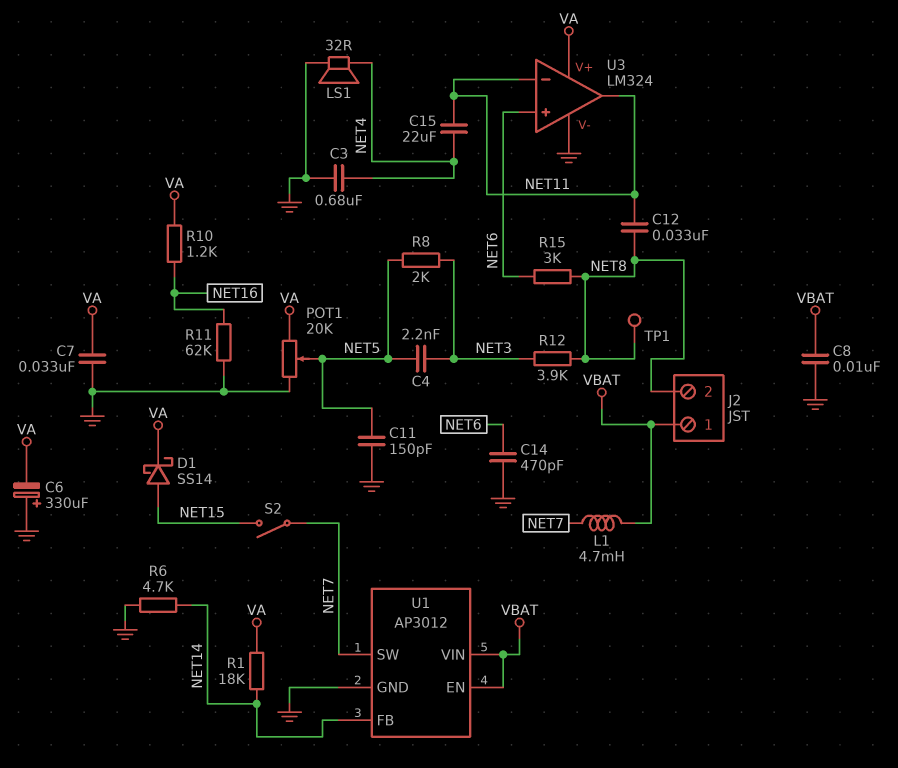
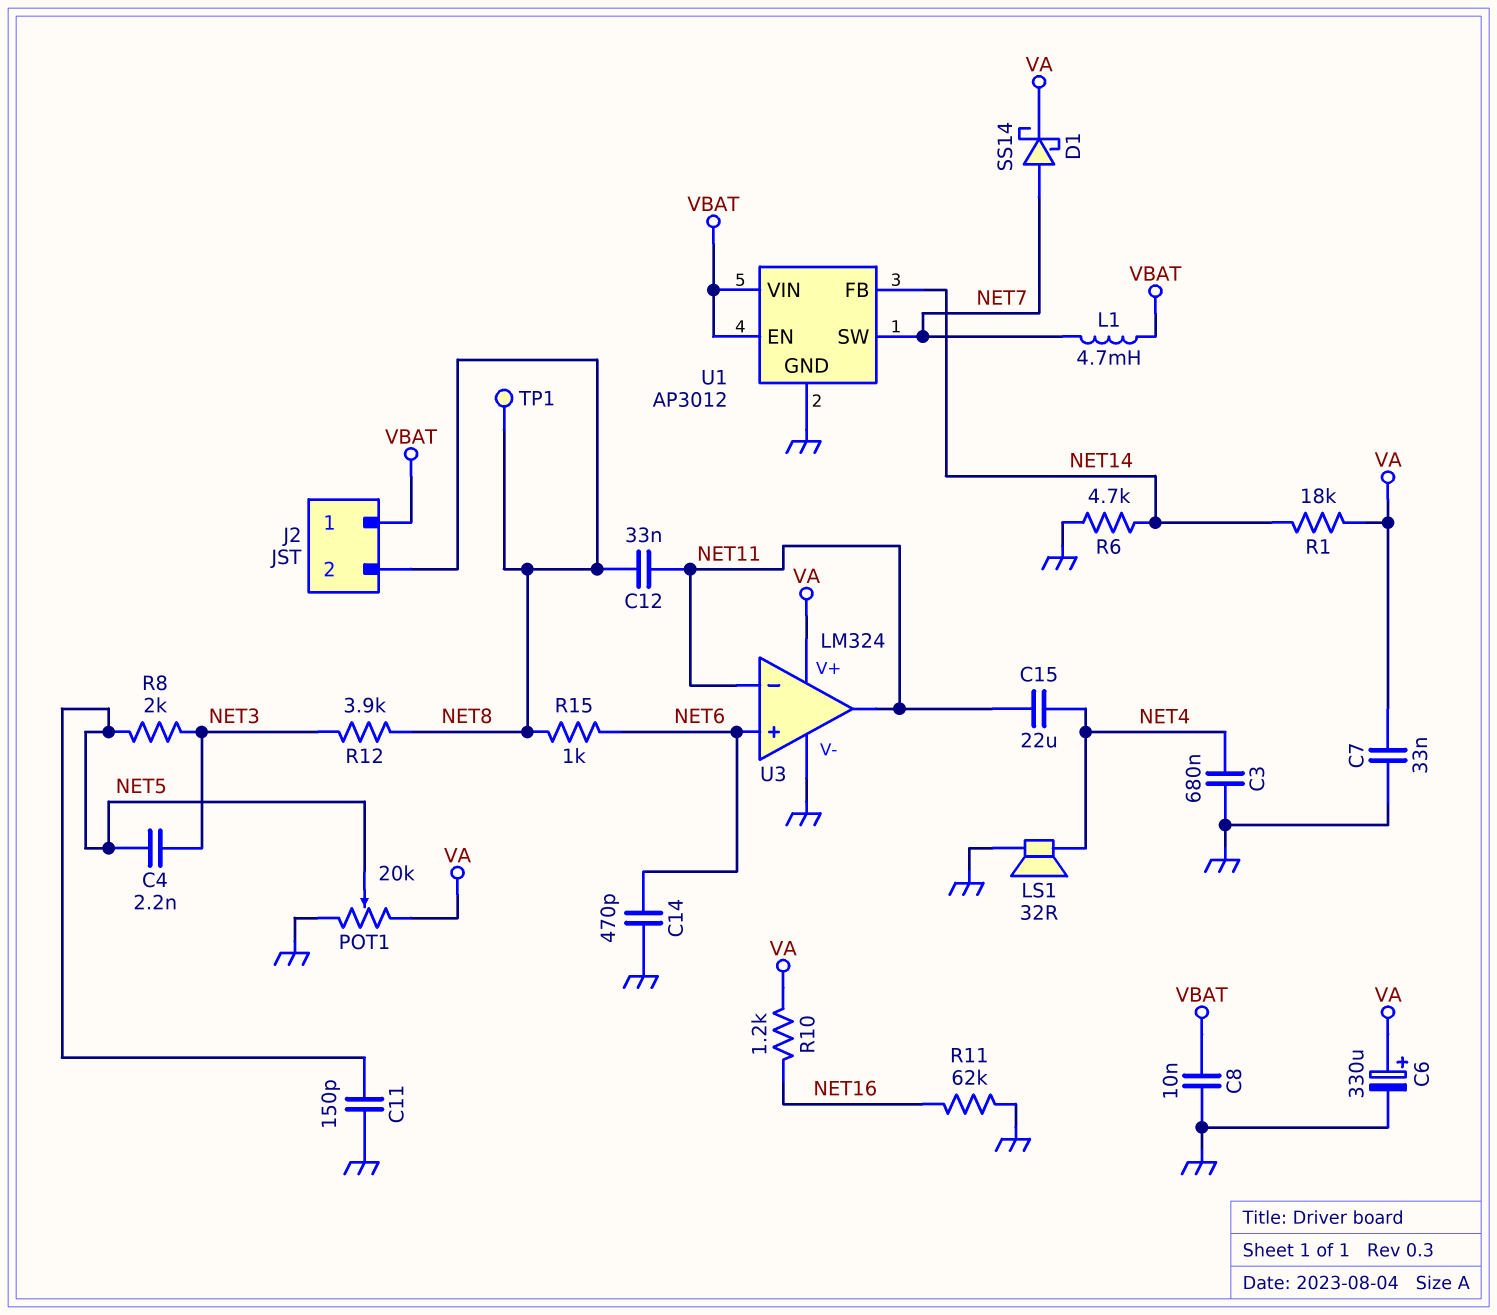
C6: 330uF (plus GND, minus VA) -> 330uF (plus VA, minus GND)
D1: schottky SS14 (A NET15, K VA) -> schottky SS14 (A NET7, K VA)
R15: 3k (NET6, NET8) -> 1k (NET6, NET8)
S2: switch (NET7, NET15) -> none

